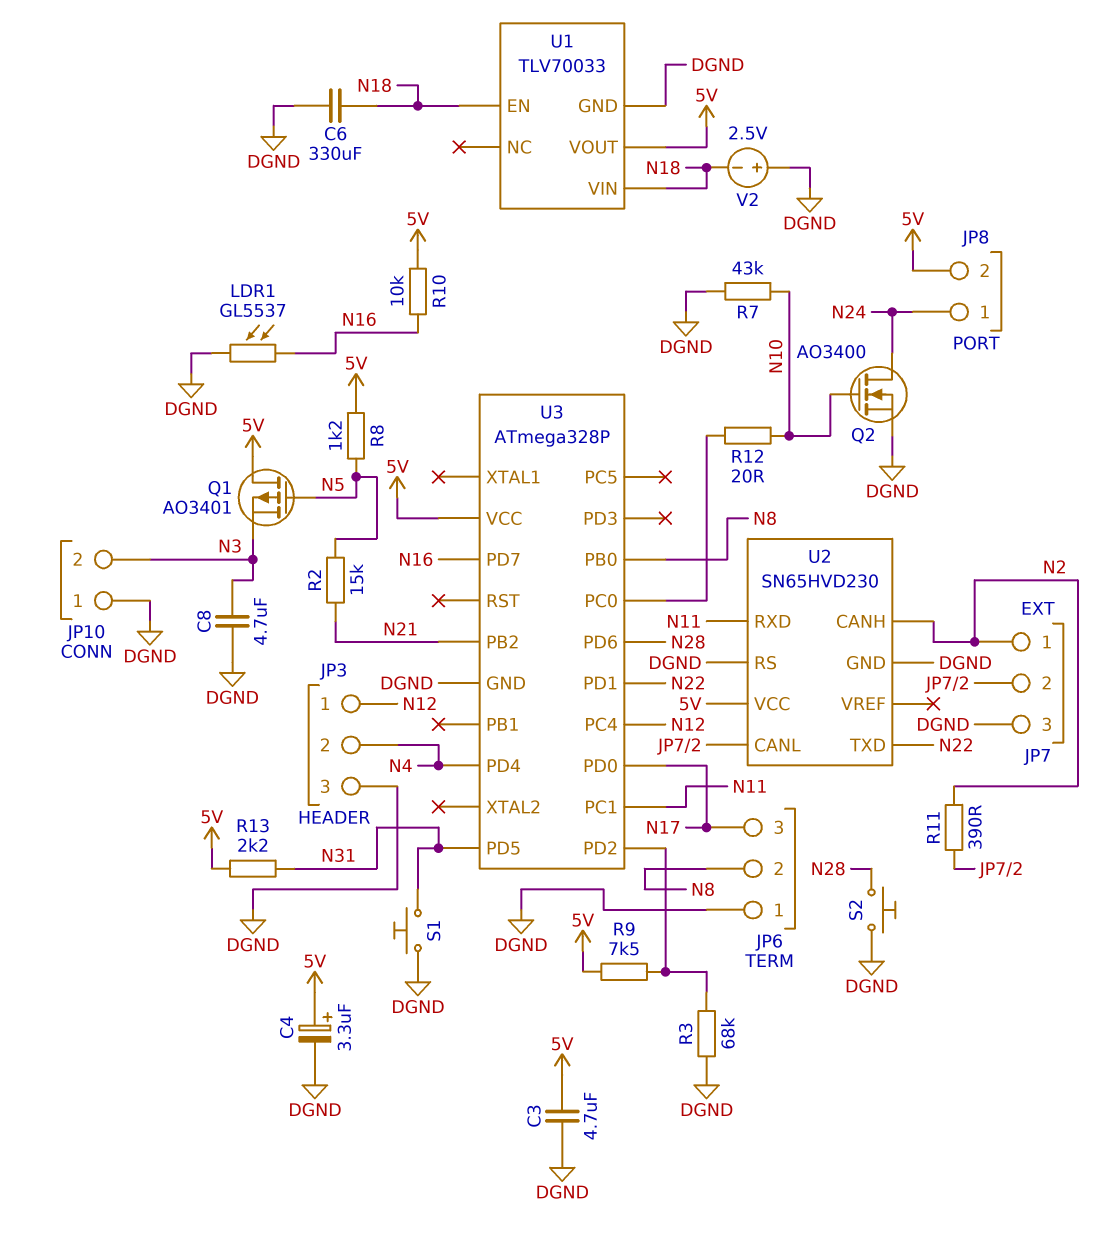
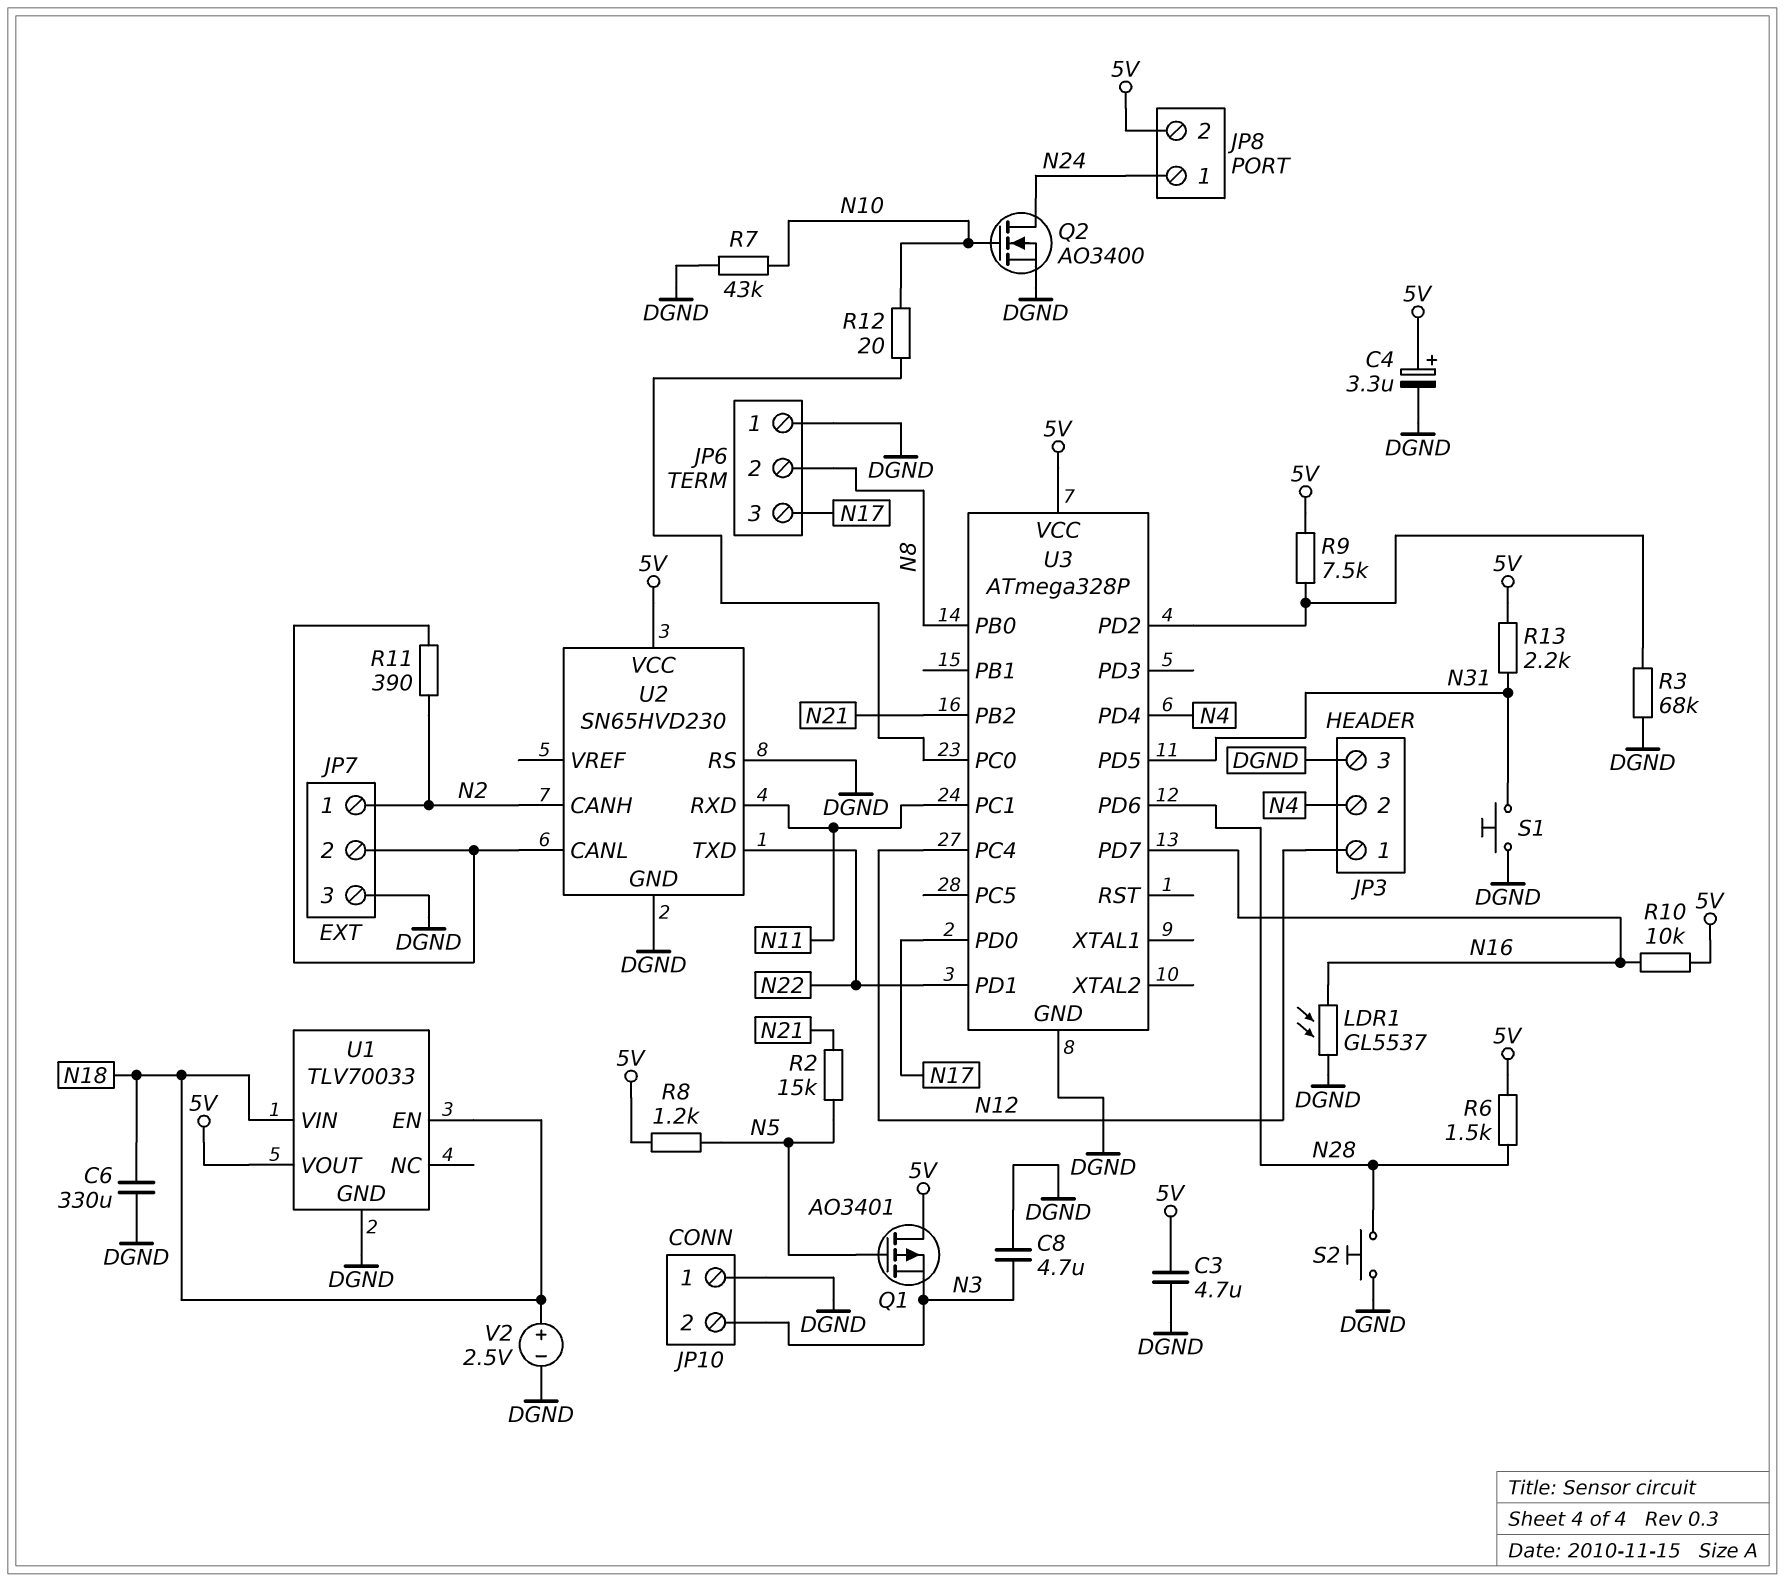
R6: none -> 1.5k (5V, N28)
V2: 2.5V (plus DGND, minus N18) -> 2.5V (plus N18, minus DGND)

